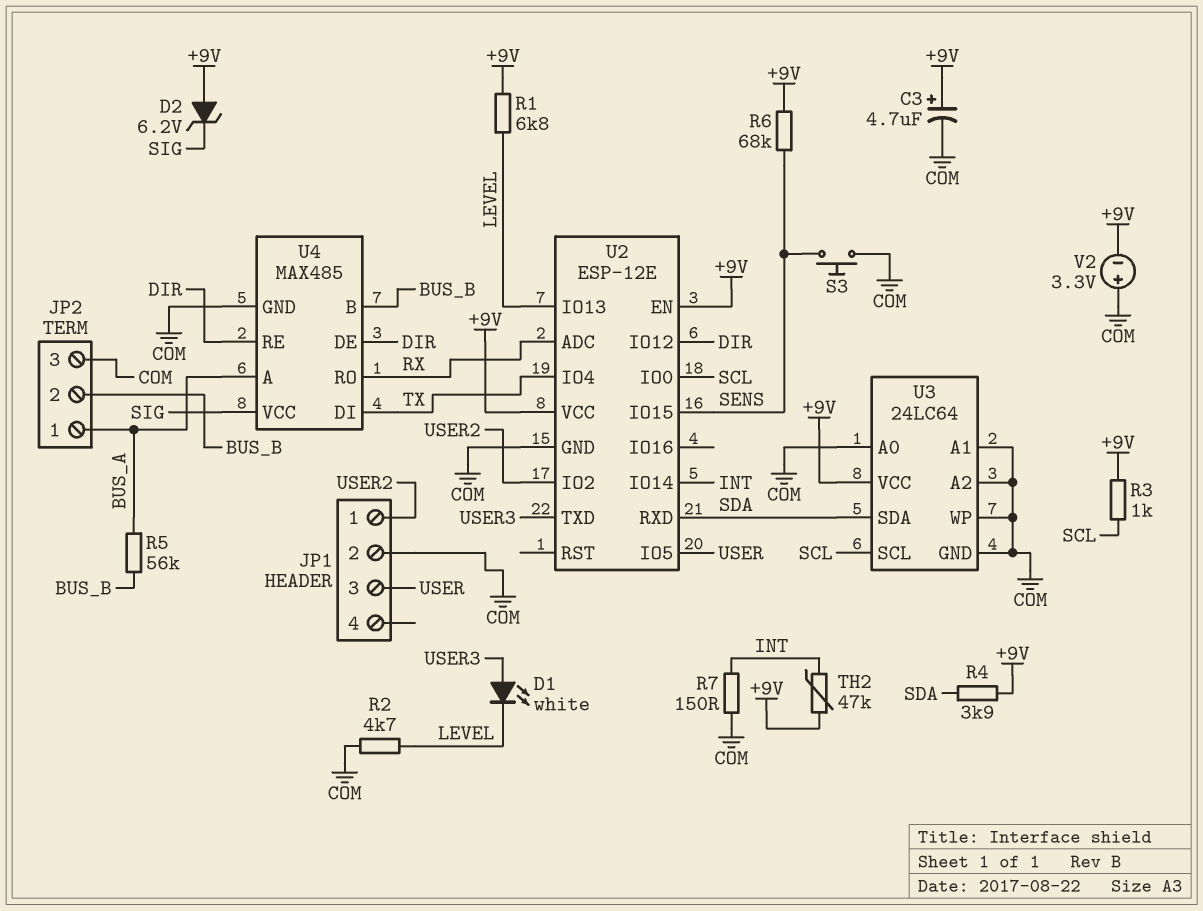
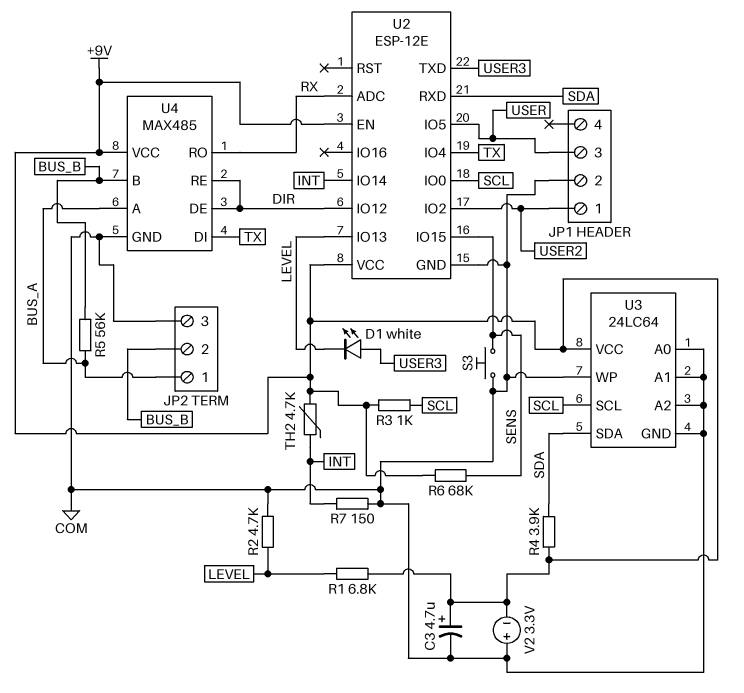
D2: zener 6.2V (A +9V, K SIG) -> none
TH2: 47k (+9V, INT) -> 4.7k (+9V, INT)
U4 pin VCC: SIG -> +9V

